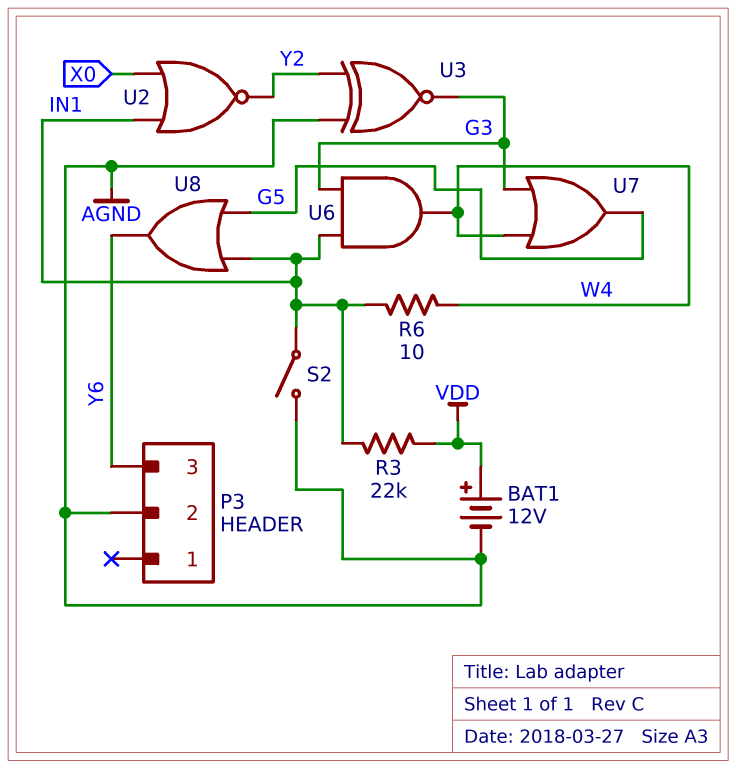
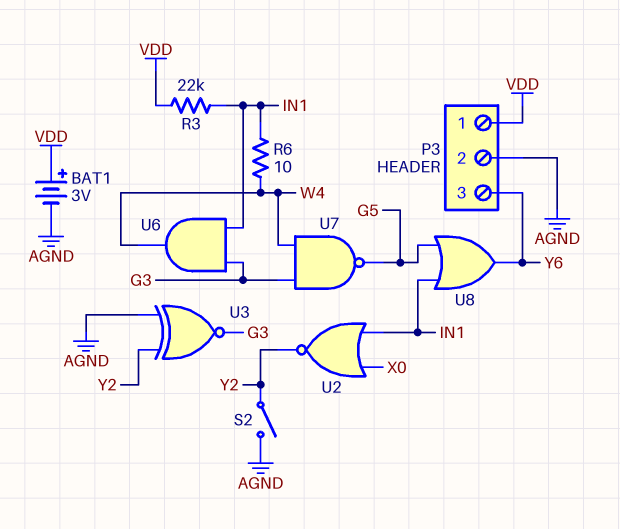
BAT1: 12V (plus VDD, minus AGND) -> 3V (plus VDD, minus AGND)
P3 pin 1: none -> VDD
S2: switch (AGND, IN1) -> switch (AGND, Y2)
U7: OR (in G3, in W4, out G5) -> NAND (in G3, in W4, out G5)

